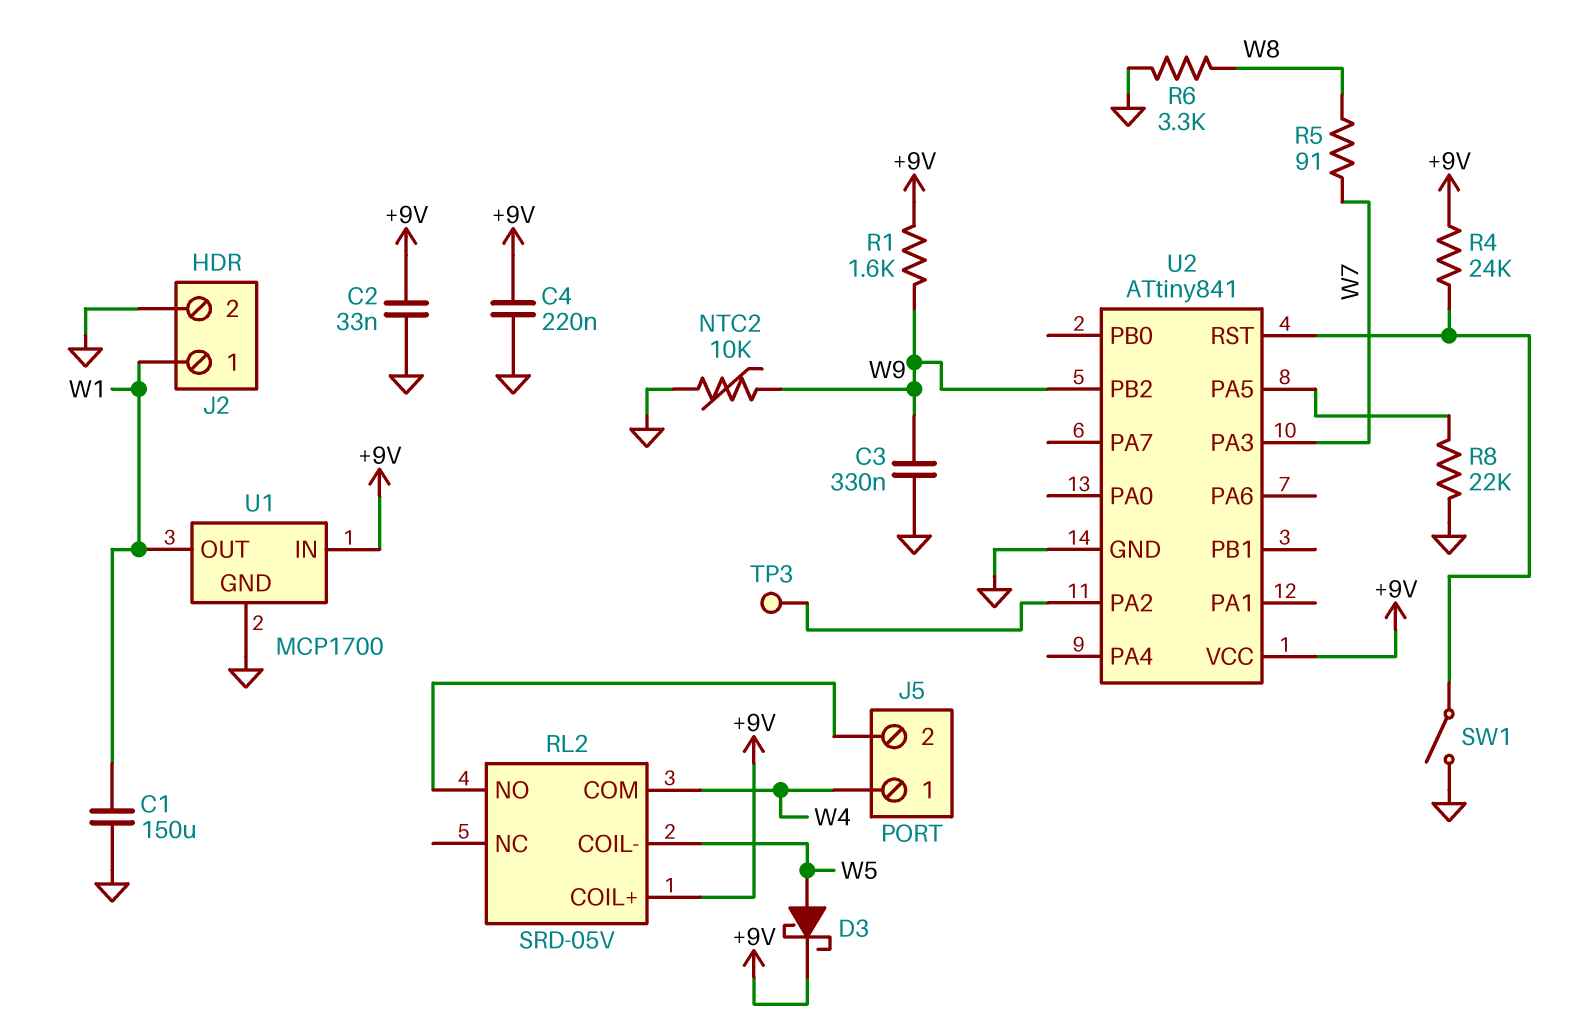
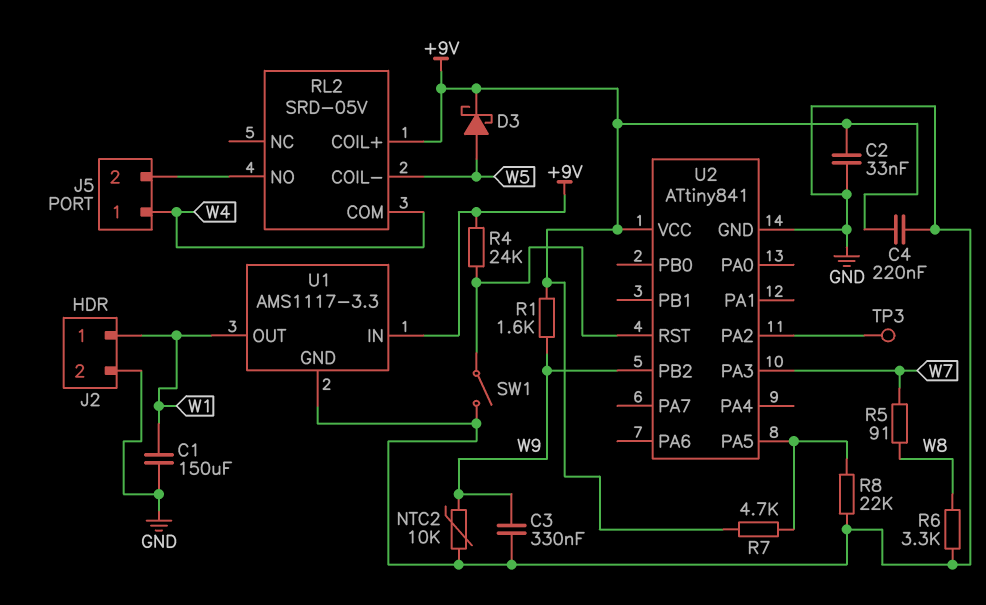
R7: none -> 4.7k (+9V, U2/PA5)
U1: MCP1700 -> AMS1117-3.3

